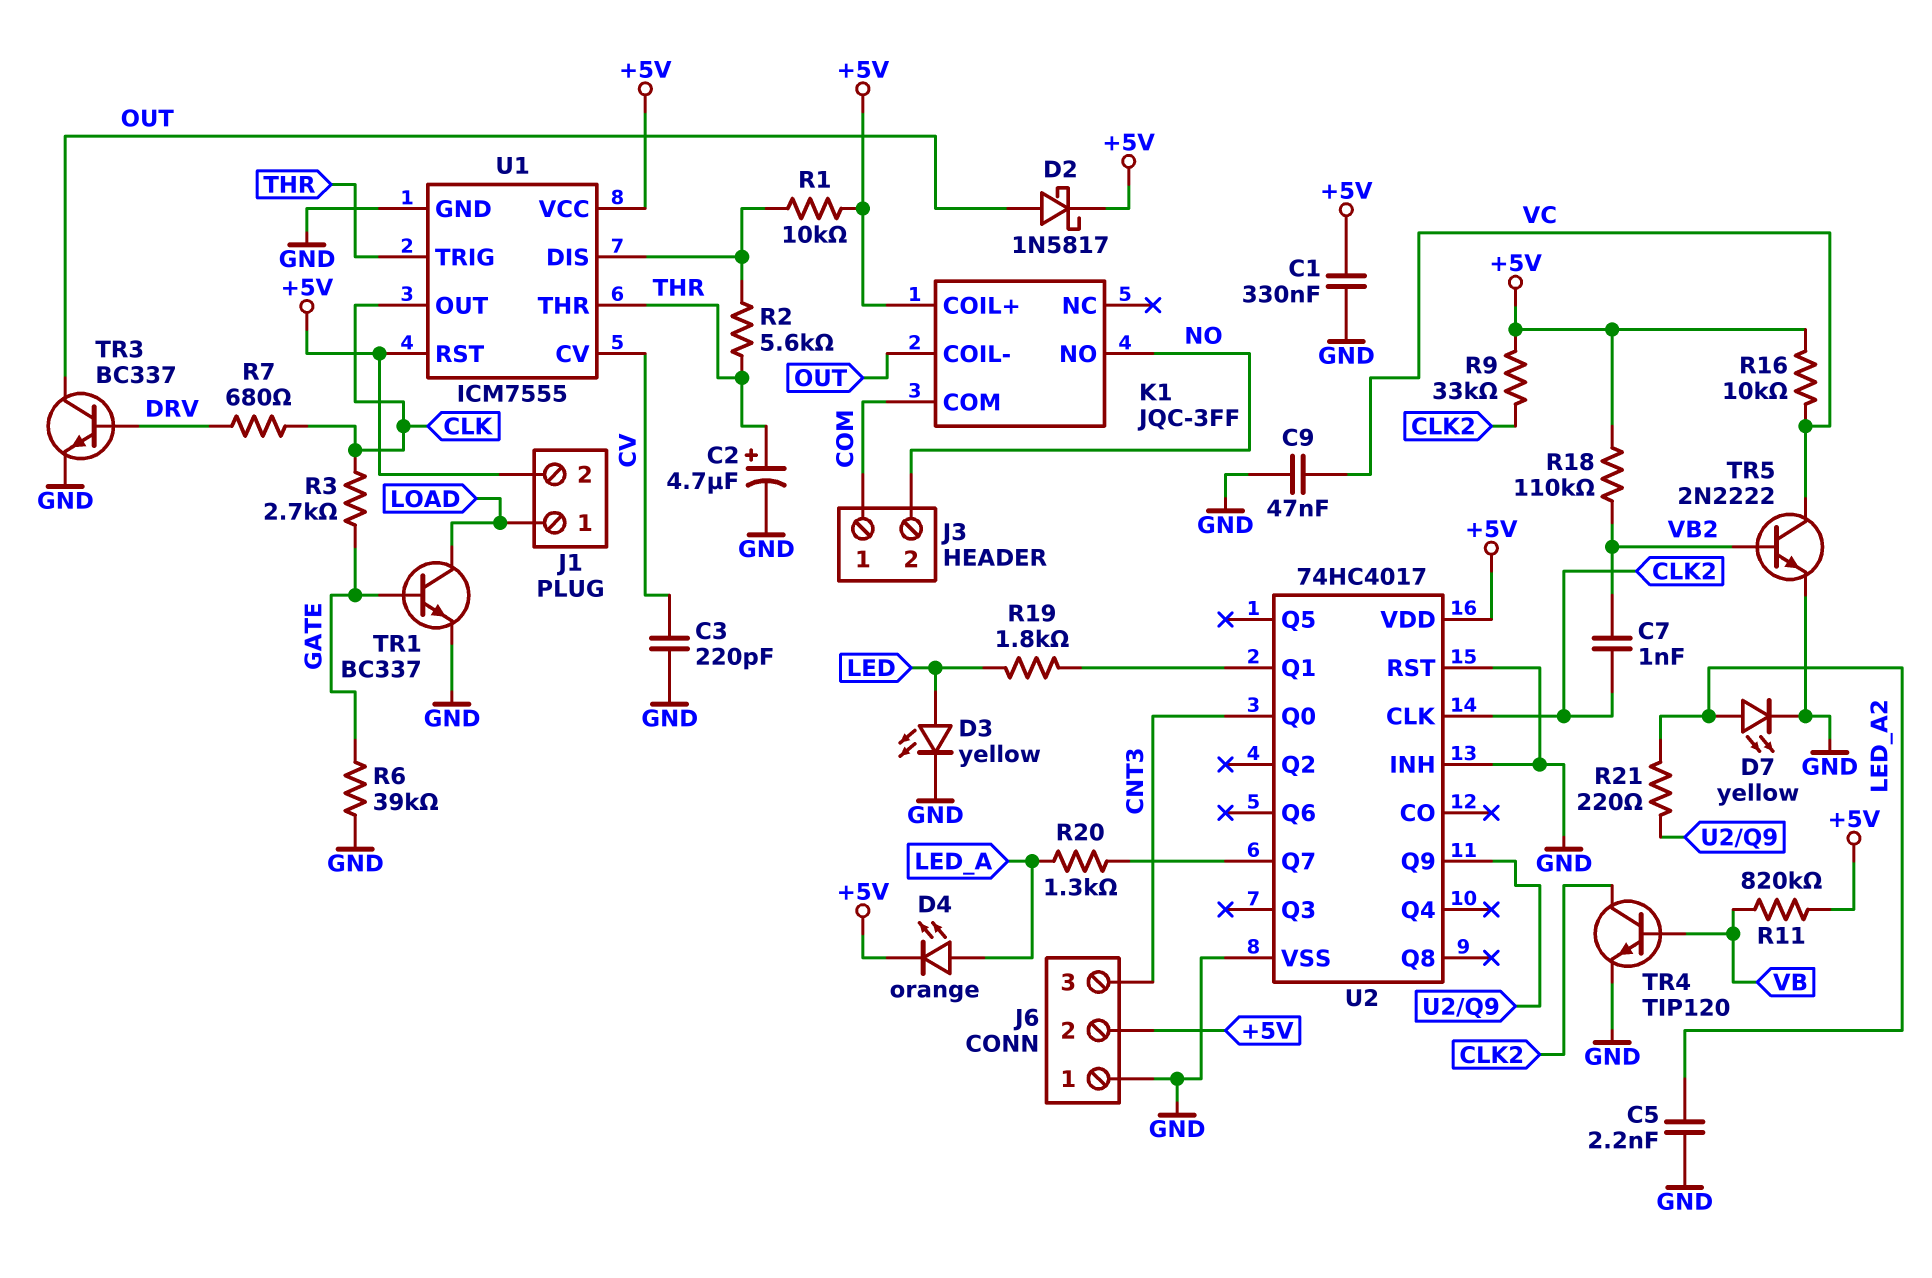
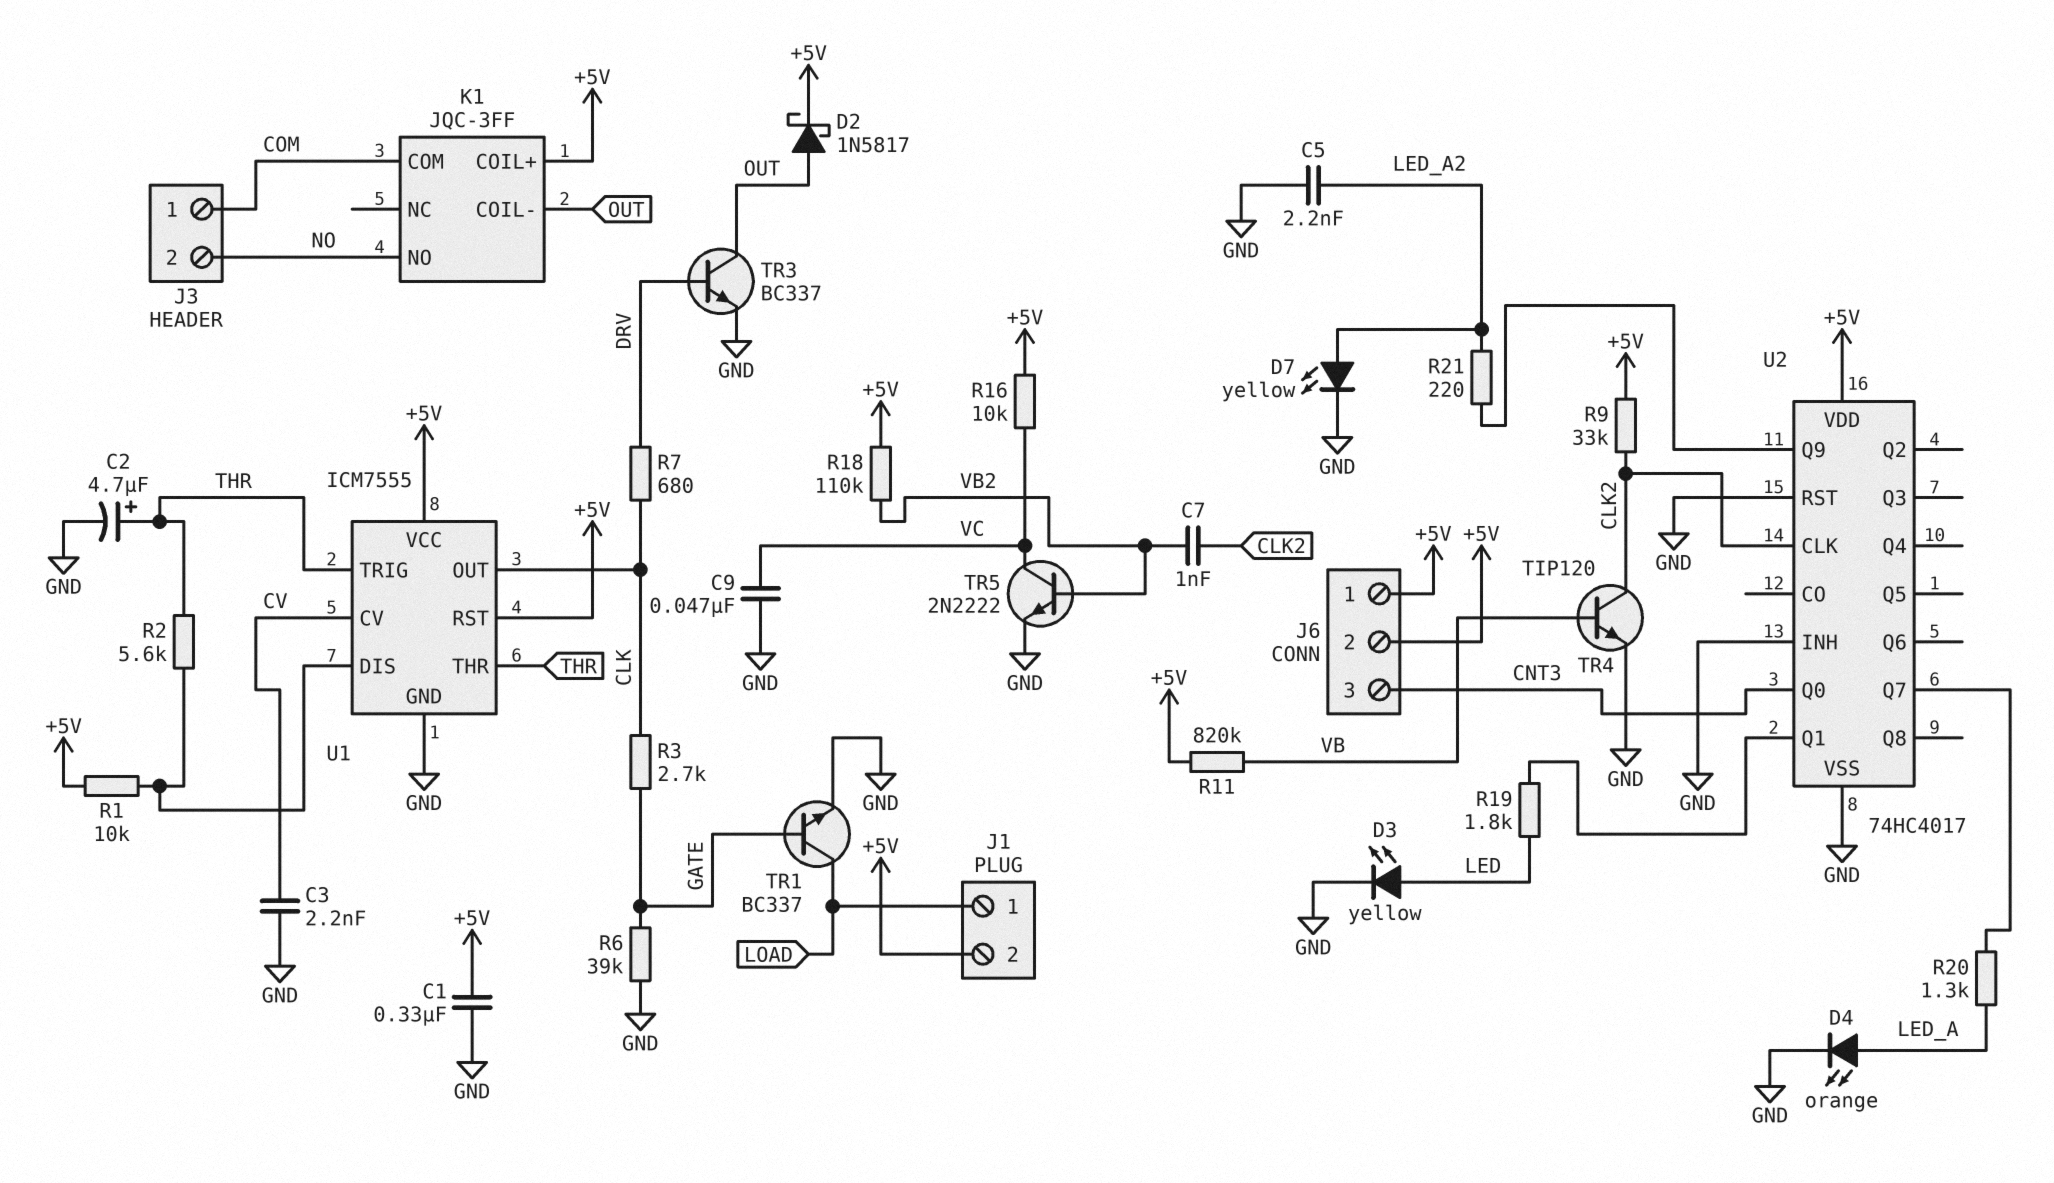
C3: 220pF (CV, GND) -> 2.2nF (CV, GND)
D4: LED orange (A LED_A, K +5V) -> LED orange (A LED_A, K GND)
J6 pin 1: GND -> +5V

